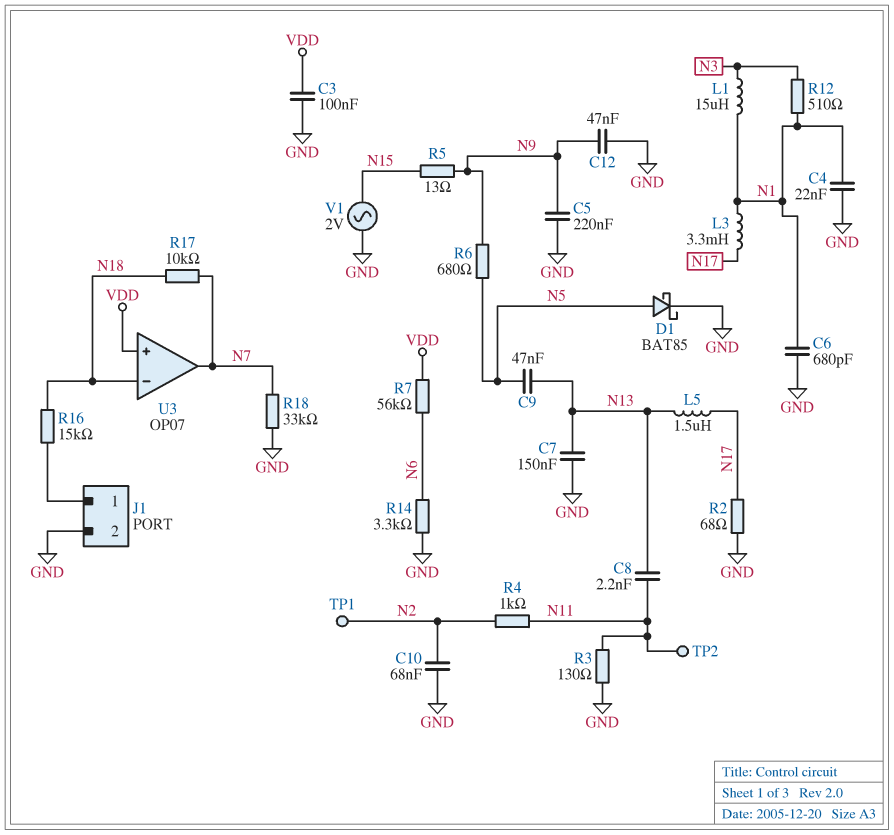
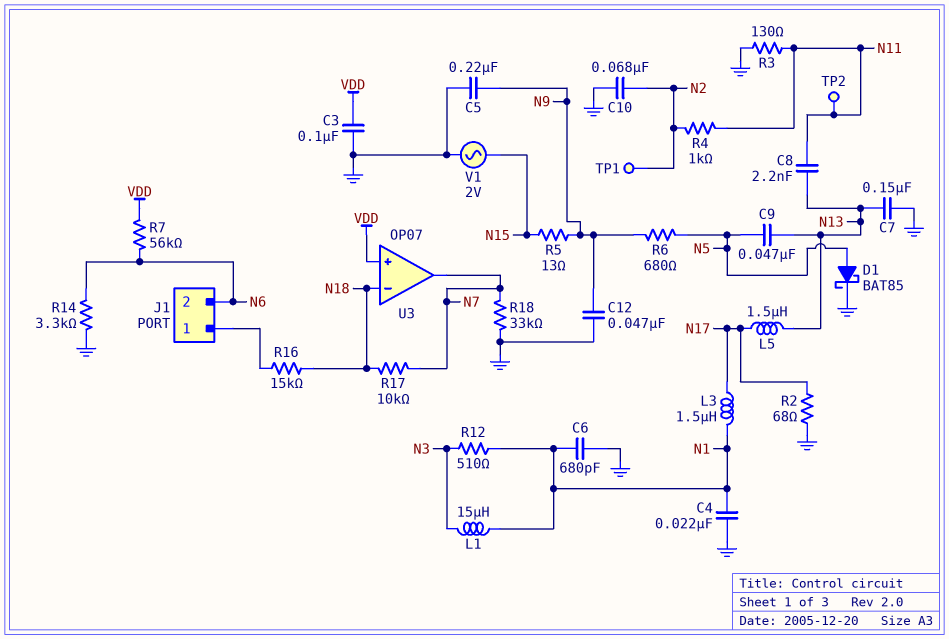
J1 pin 2: GND -> N6
L3: 3.3mH (N1, N17) -> 1.5uH (N1, N17)

